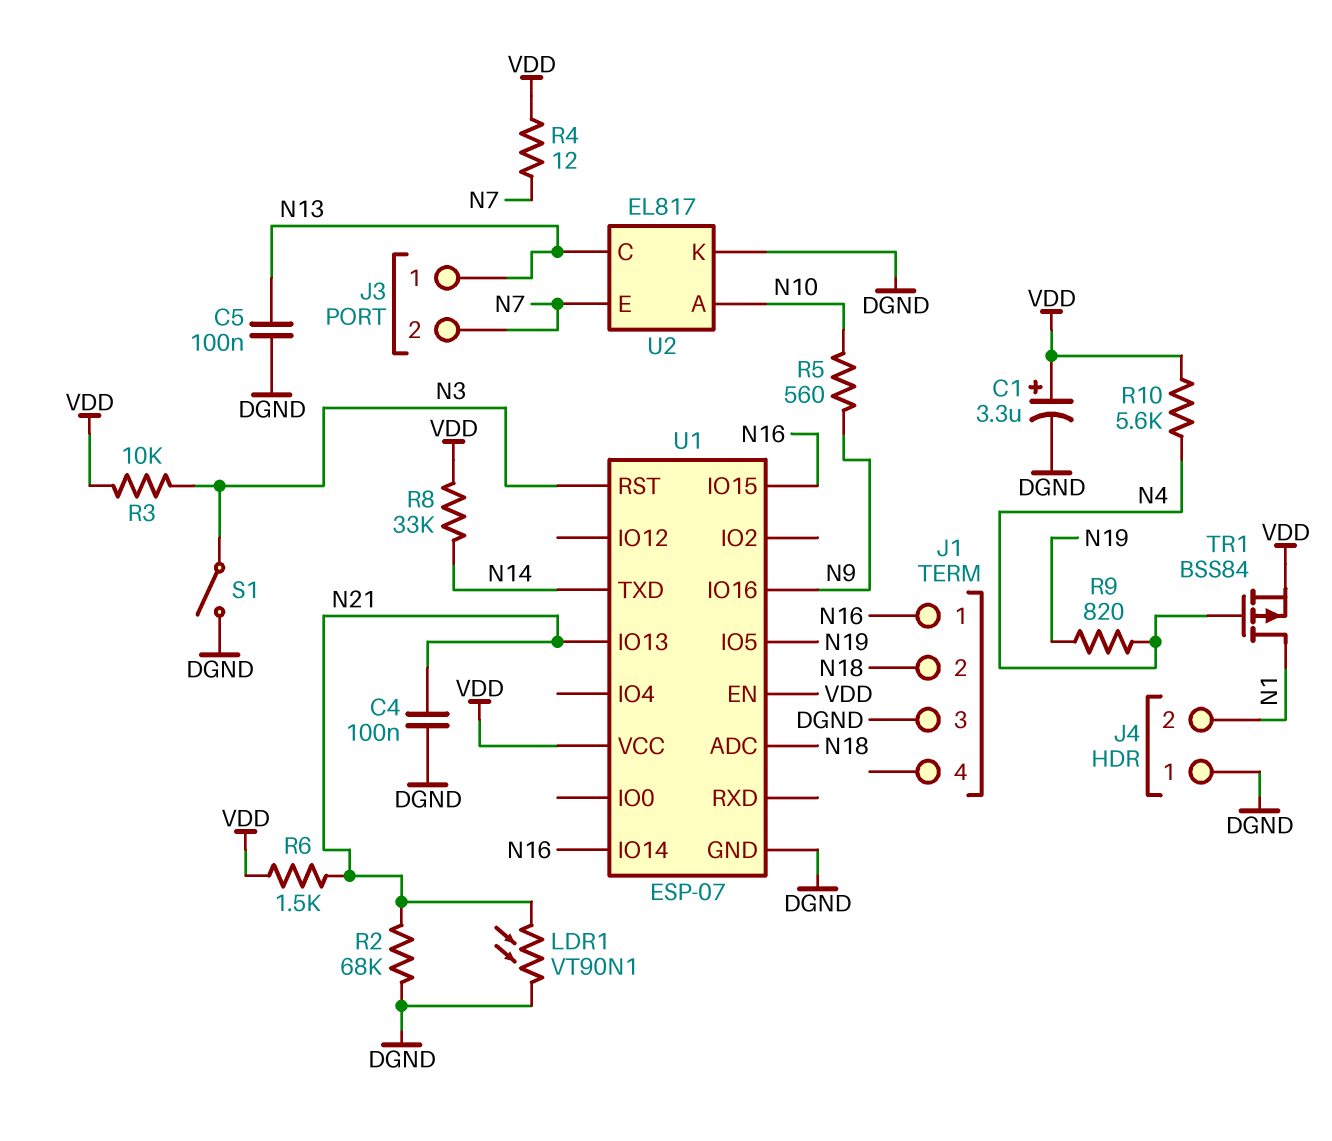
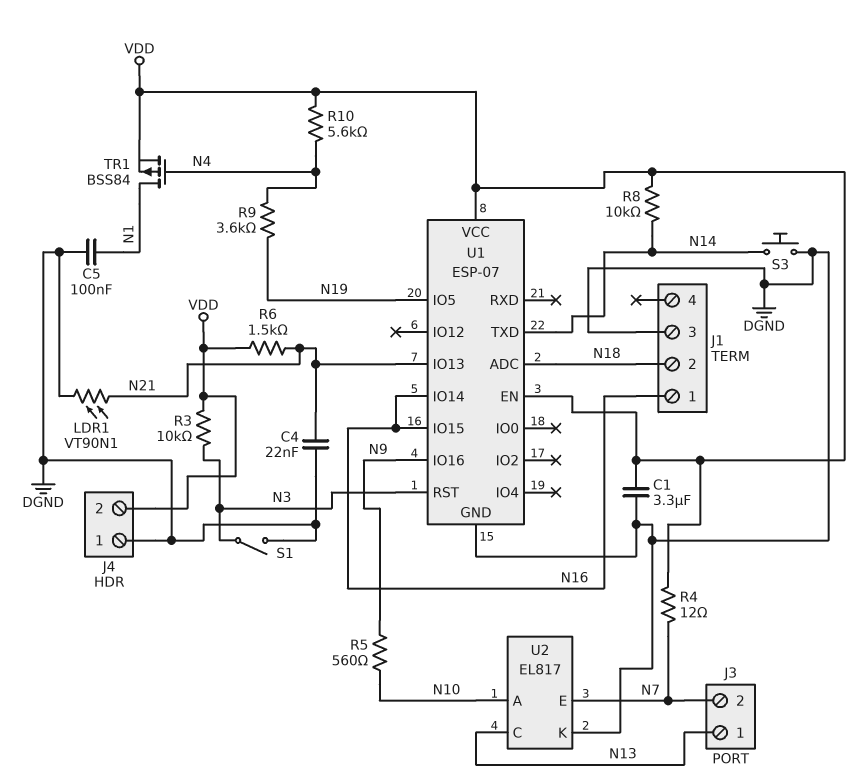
C1: 3.3uF (plus VDD, minus DGND) -> 3.3uF (DGND, VDD)
C4: 100nF (DGND, N21) -> 22nF (DGND, N21)
C5: 100nF (DGND, N13) -> 100nF (DGND, N1)
J4 pin 2: N1 -> VDD
R2: 68k (DGND, N21) -> none
R8: 33k (N14, VDD) -> 10k (N14, VDD)
R9: 820 (N4, N19) -> 3.6k (N4, N19)
S3: none -> button (DGND, N14)

